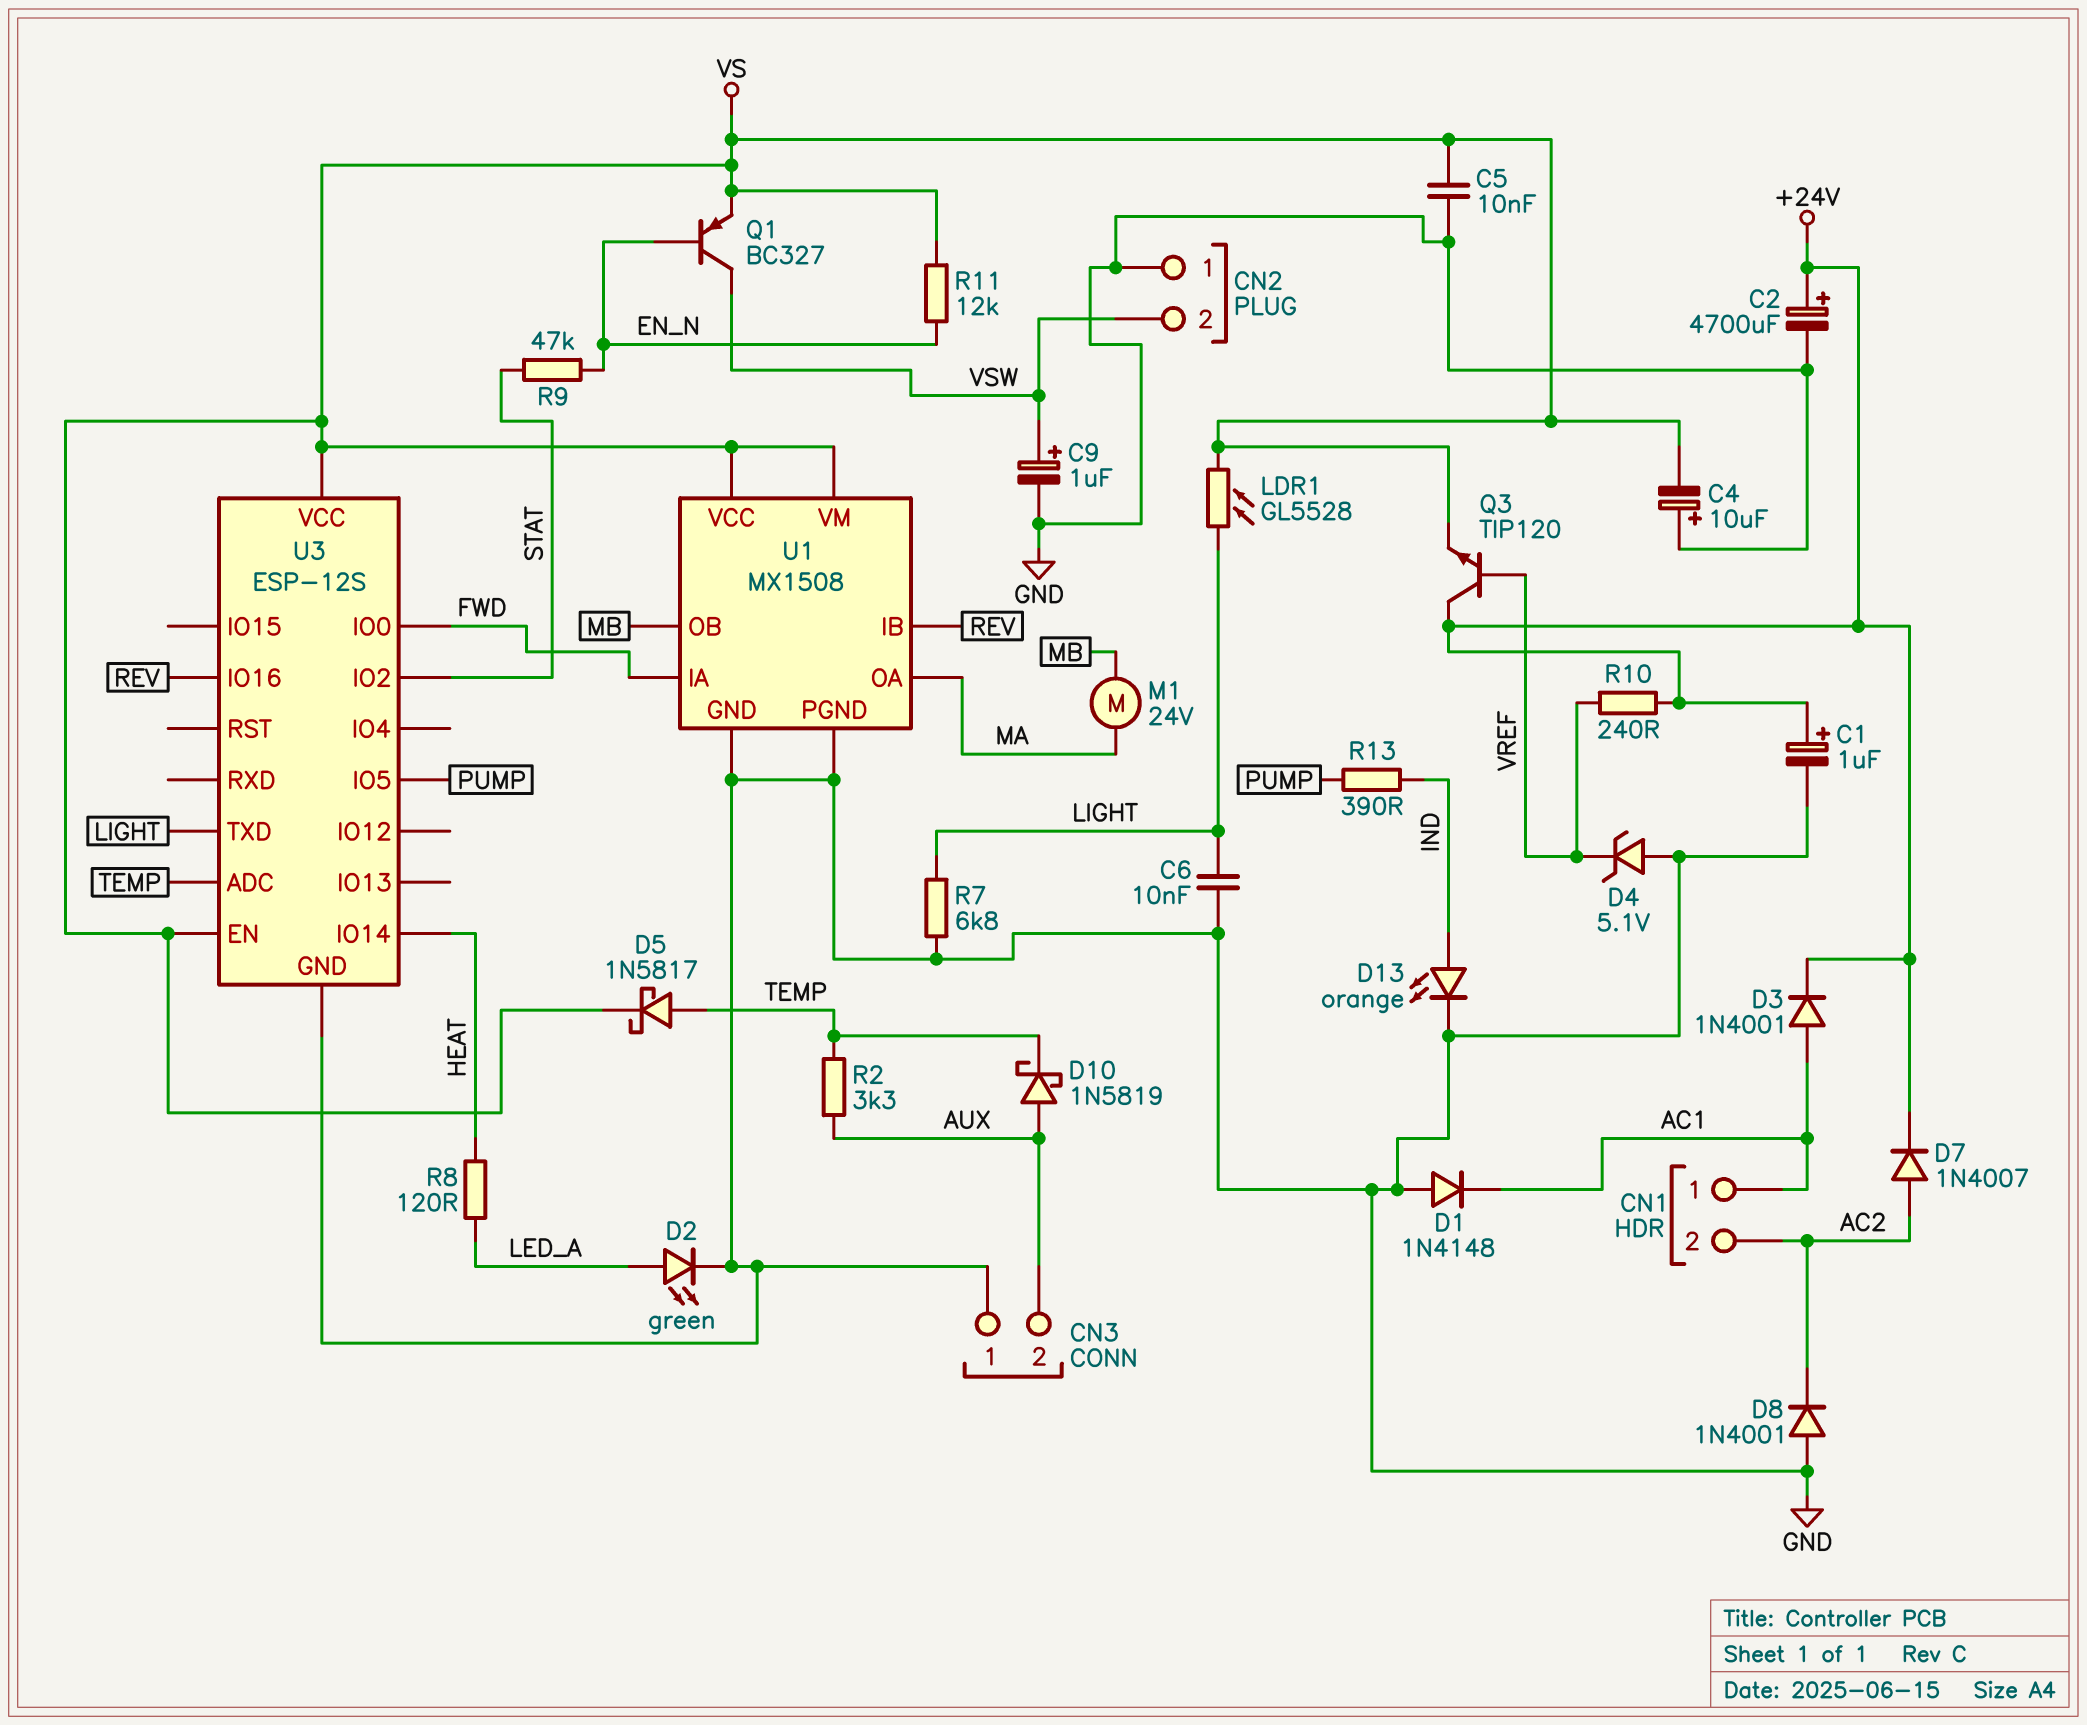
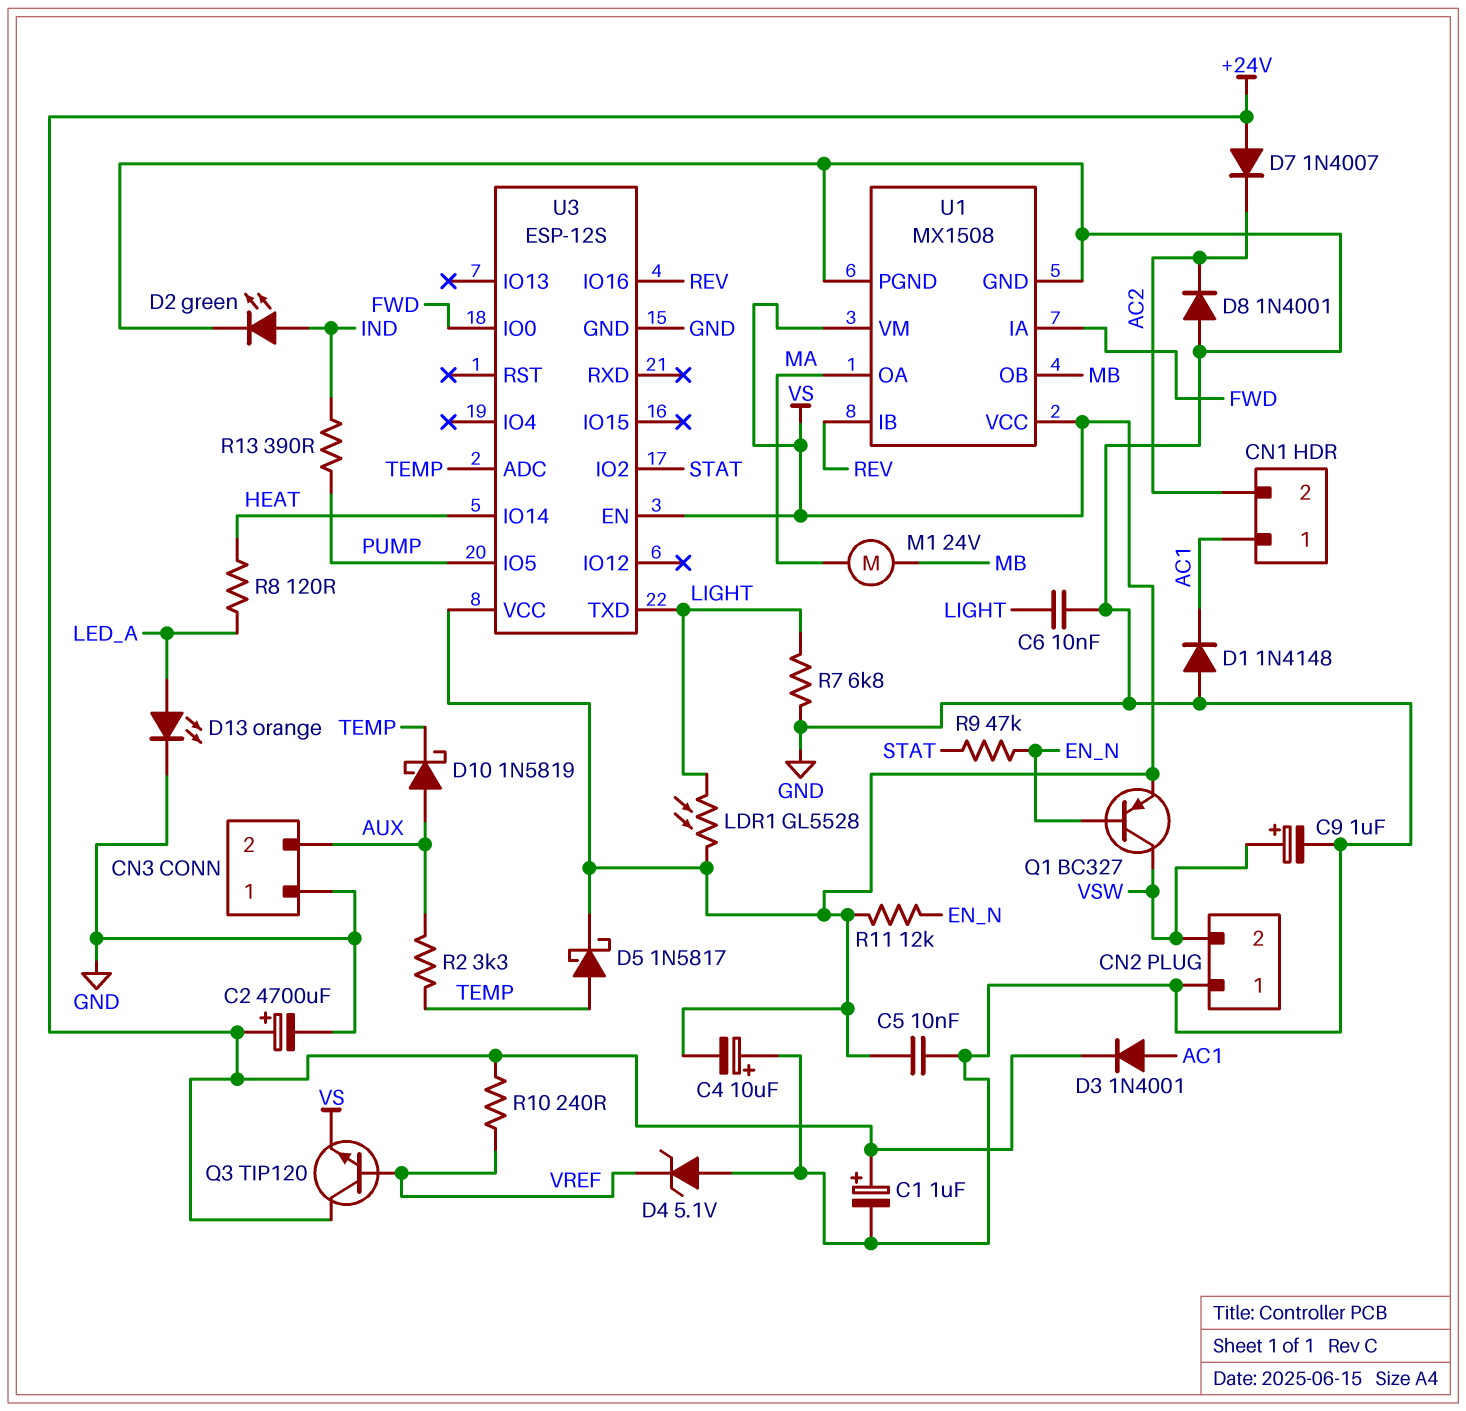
D2: LED green (A LED_A, K GND) -> LED green (A IND, K GND)
D7: diode 1N4007 (A AC2, K +24V) -> diode 1N4007 (A +24V, K AC2)
D13: LED orange (A IND, K GND) -> LED orange (A LED_A, K GND)

